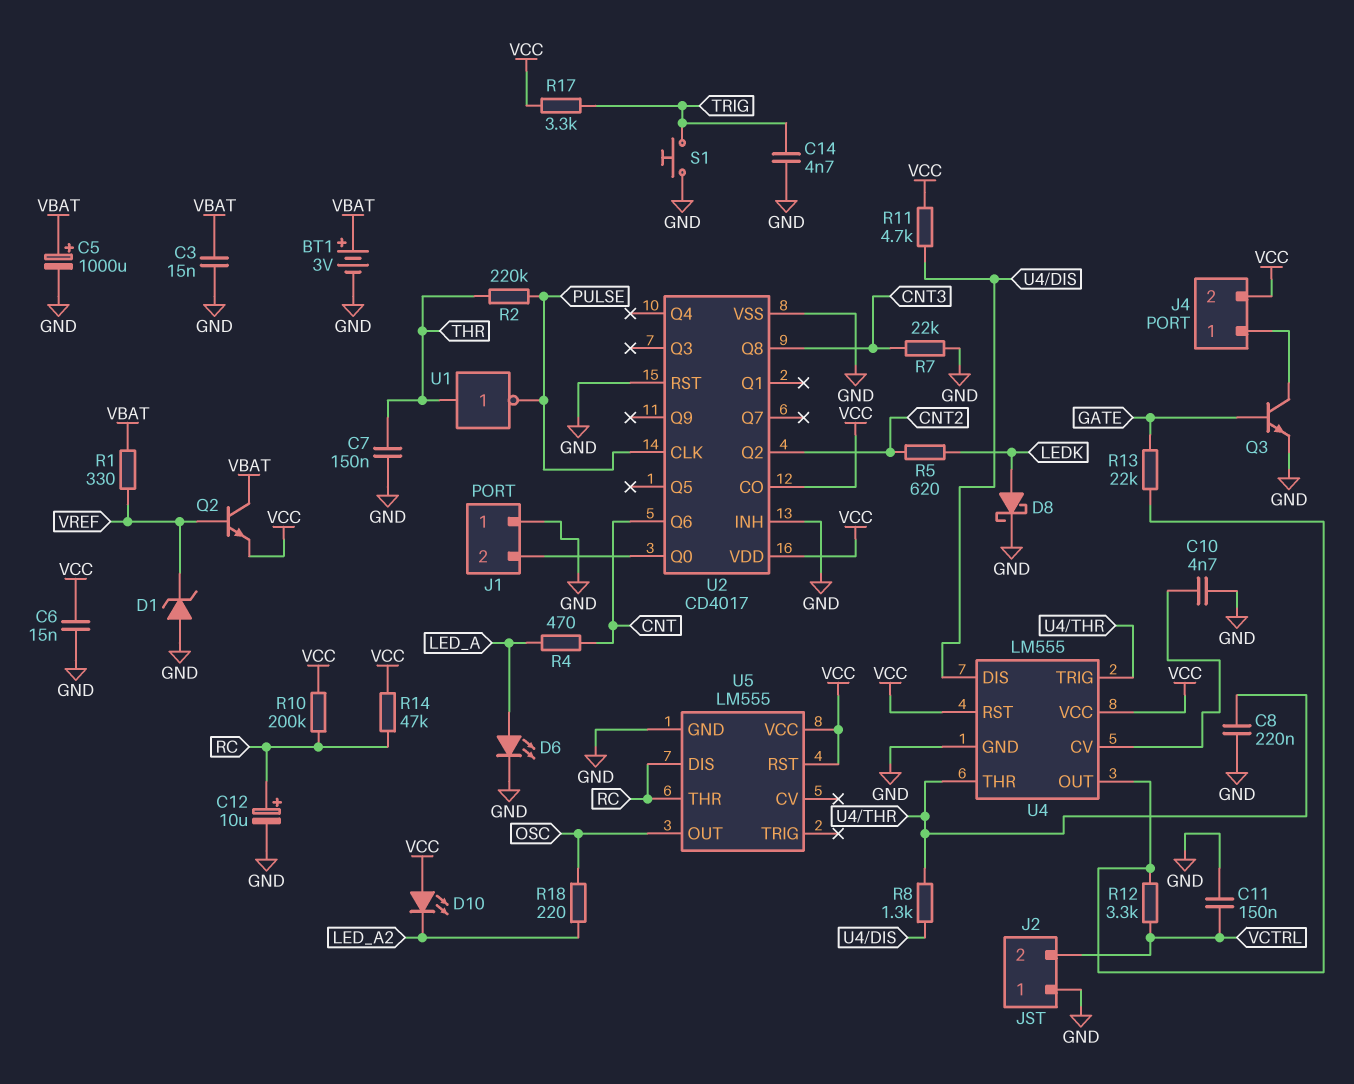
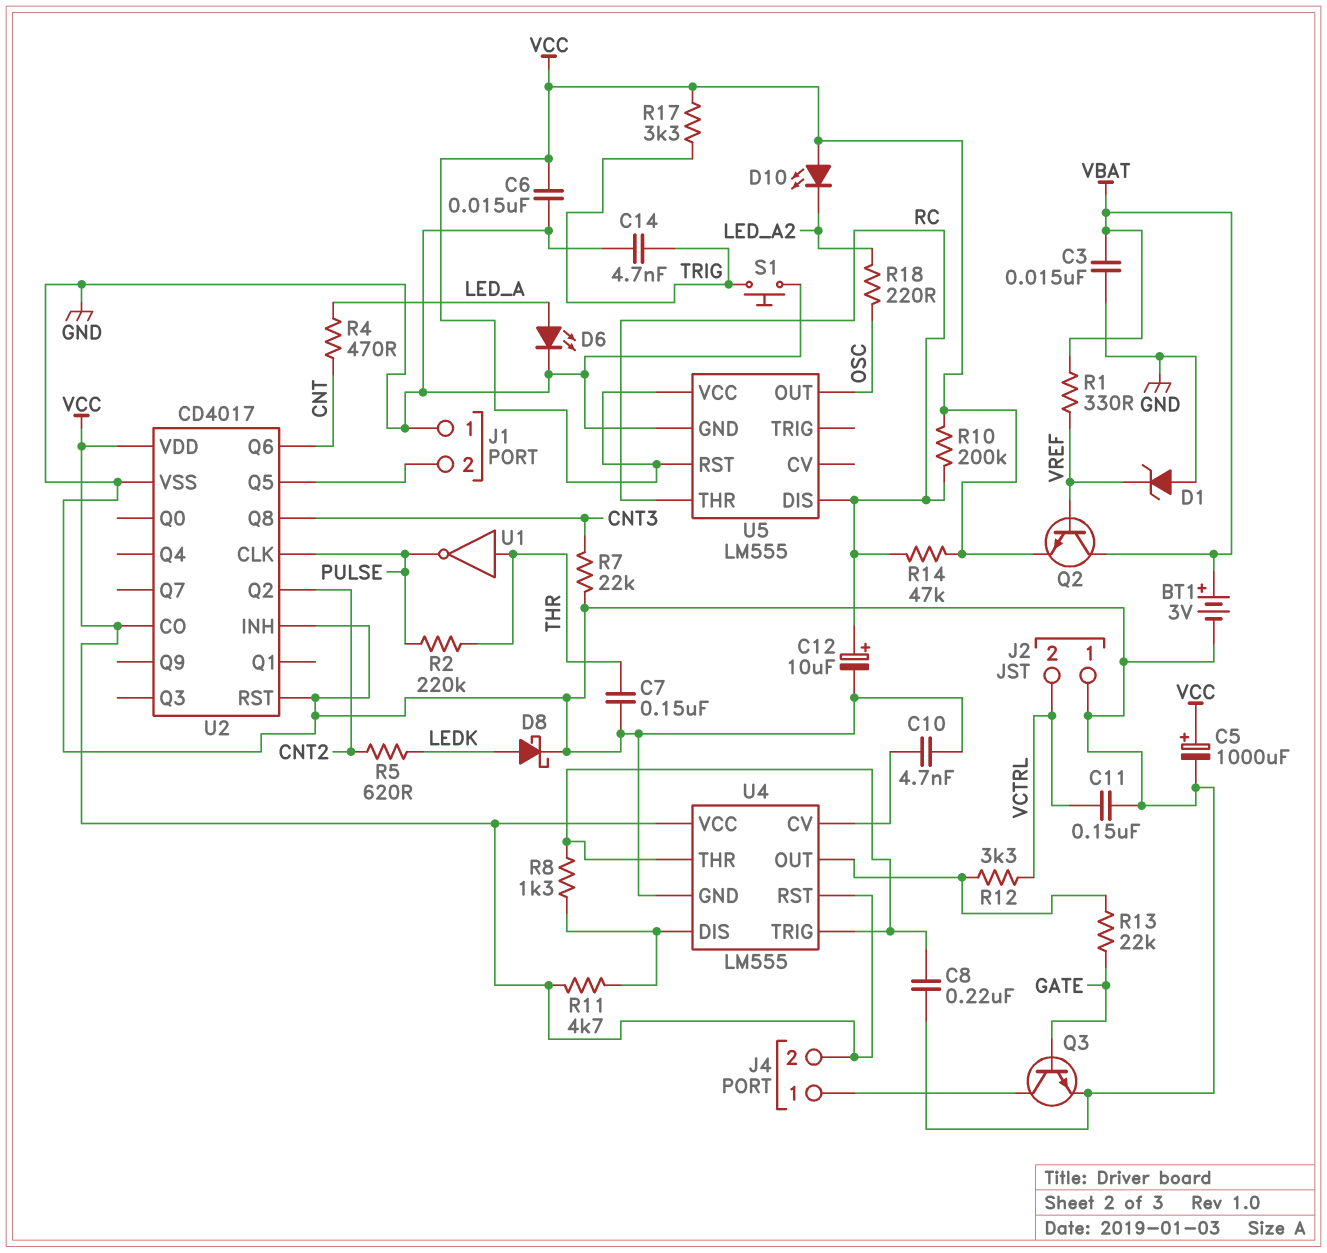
C5: 1000uF (plus VBAT, minus GND) -> 1000uF (plus VCC, minus GND)
U2 pin Q0: J1/2 -> none
U2 pin Q5: none -> J1/2

